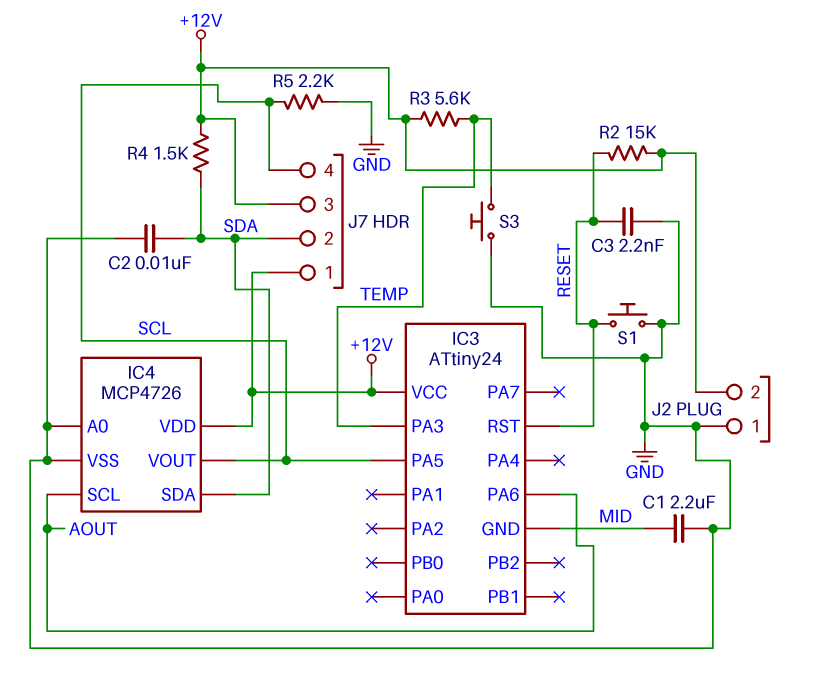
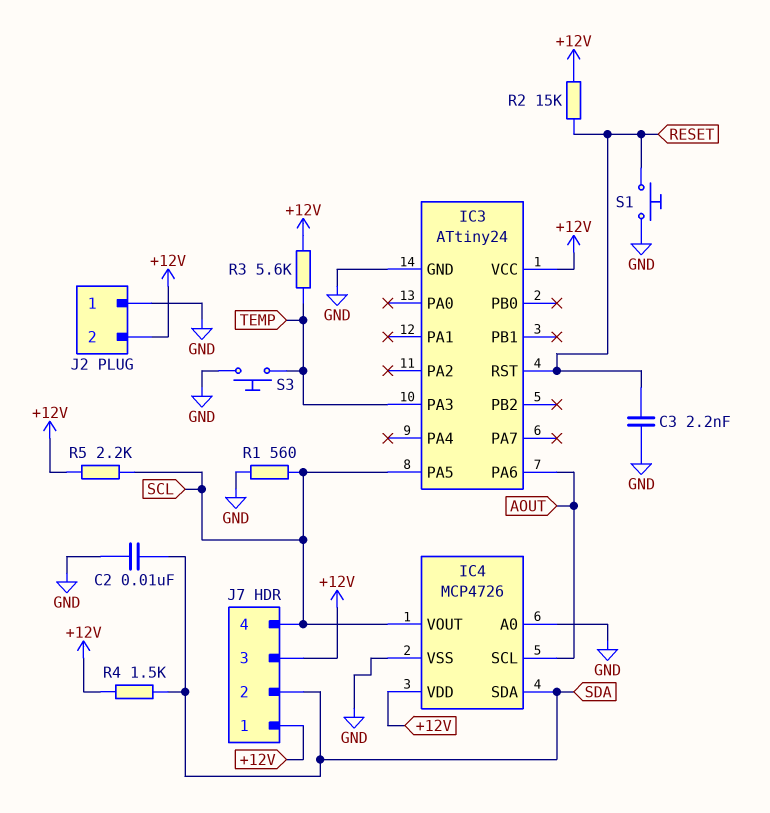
C1: 2.2uF (GND, MID) -> none
IC3 pin GND: MID -> GND
R1: none -> 560 (GND, SCL)
R5: 2.2k (GND, SCL) -> 2.2k (+12V, SCL)

